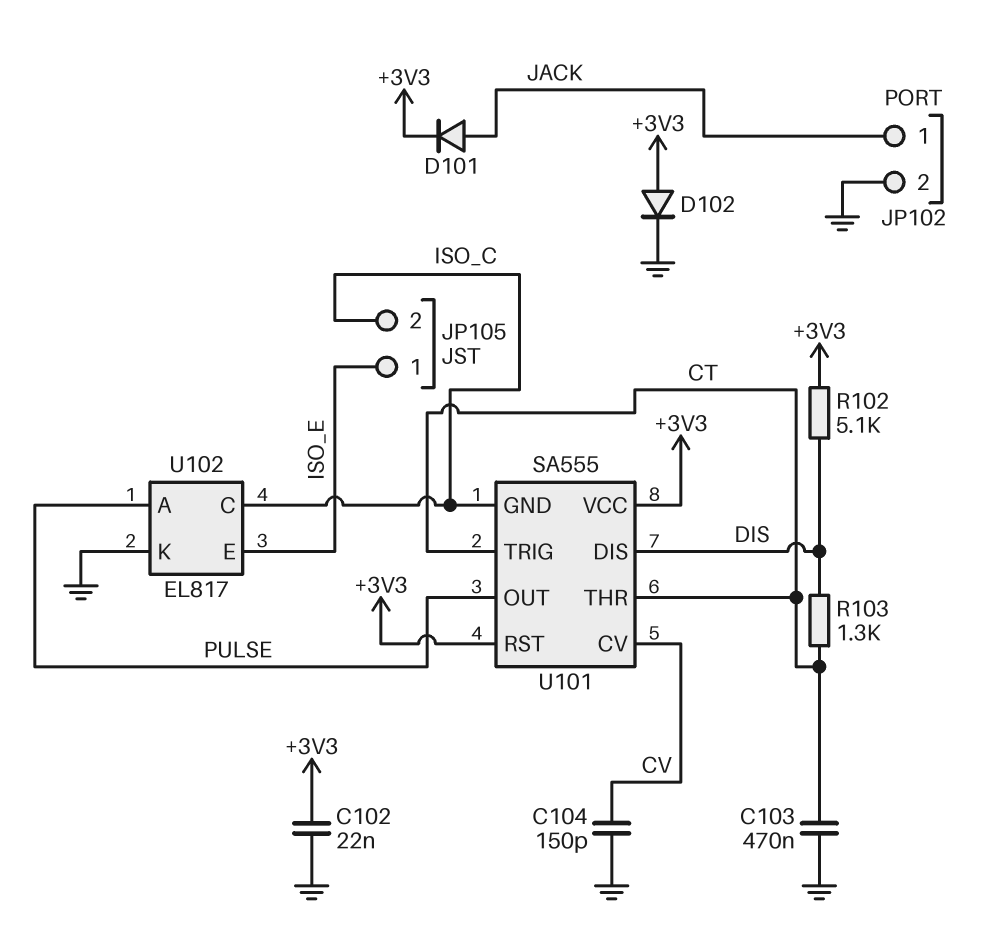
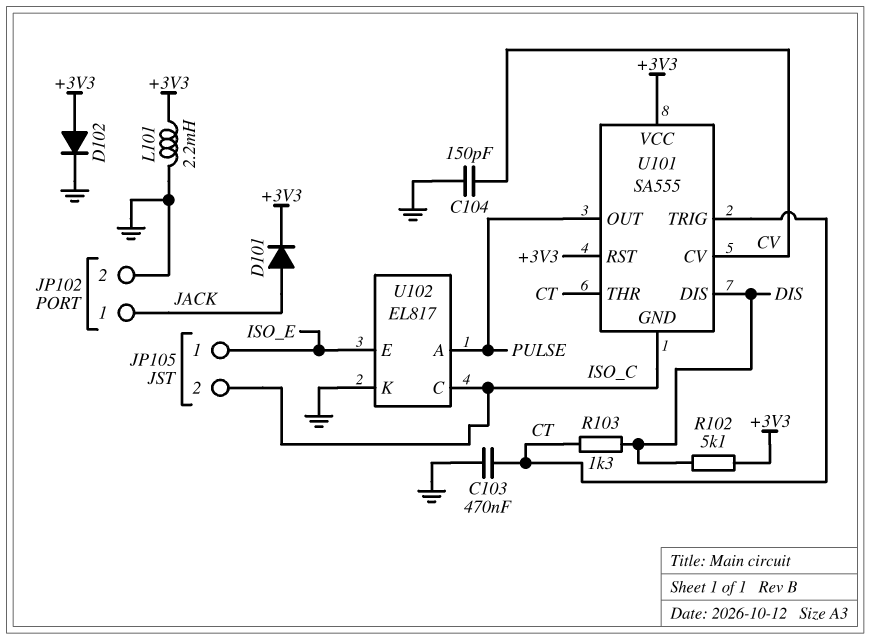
C102: 22nF (+3V3, GND) -> none
L101: none -> 2.2mH (+3V3, GND)

